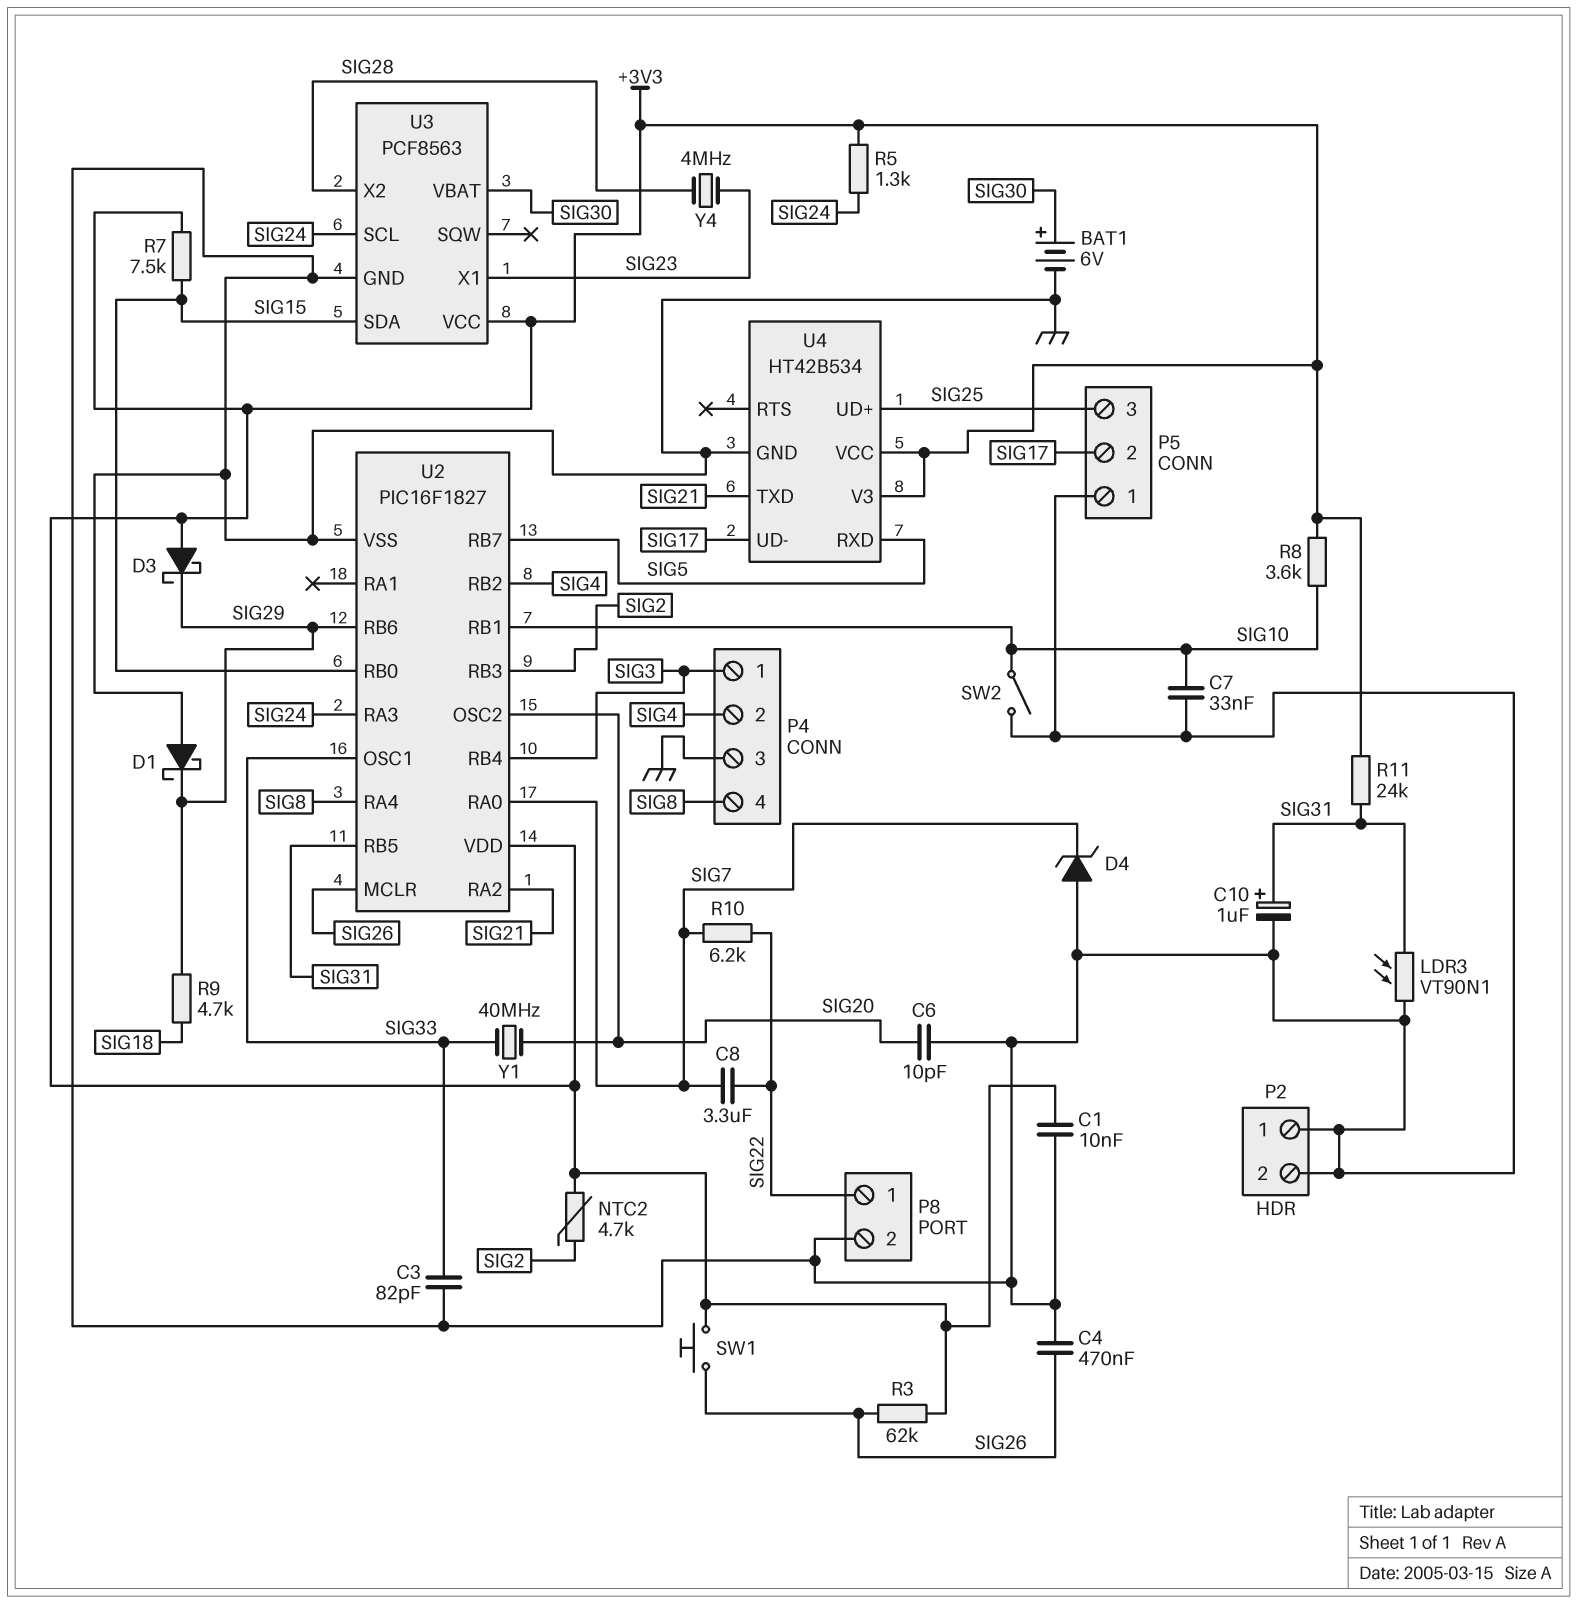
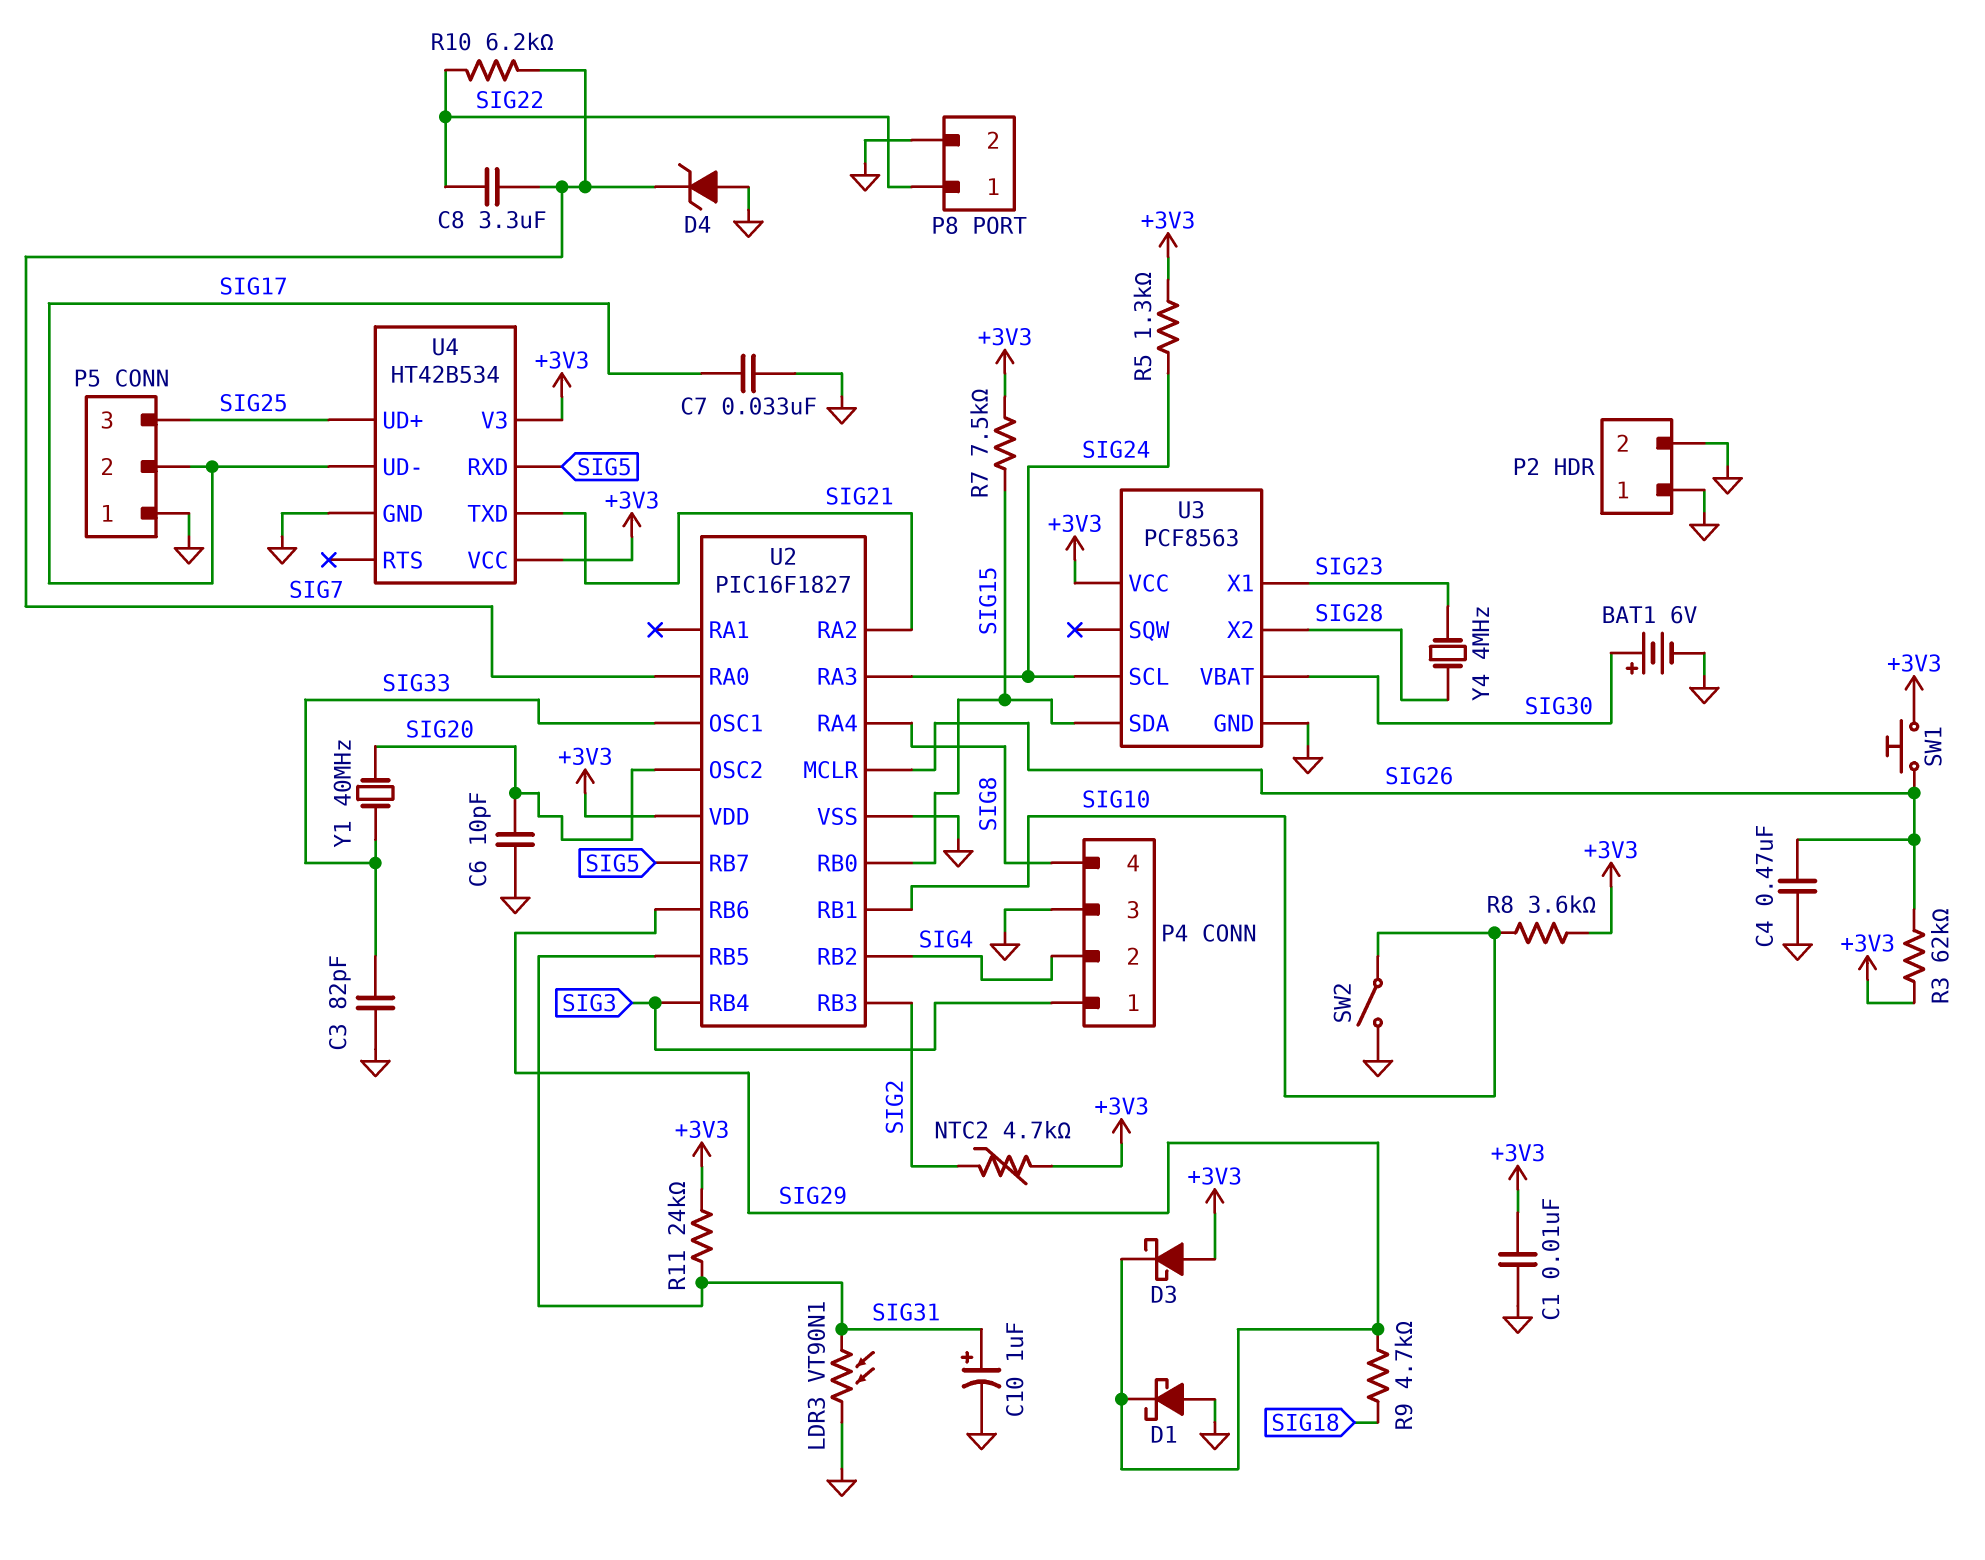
C7: 33nF (GND, SIG10) -> 33nF (GND, SIG17)

